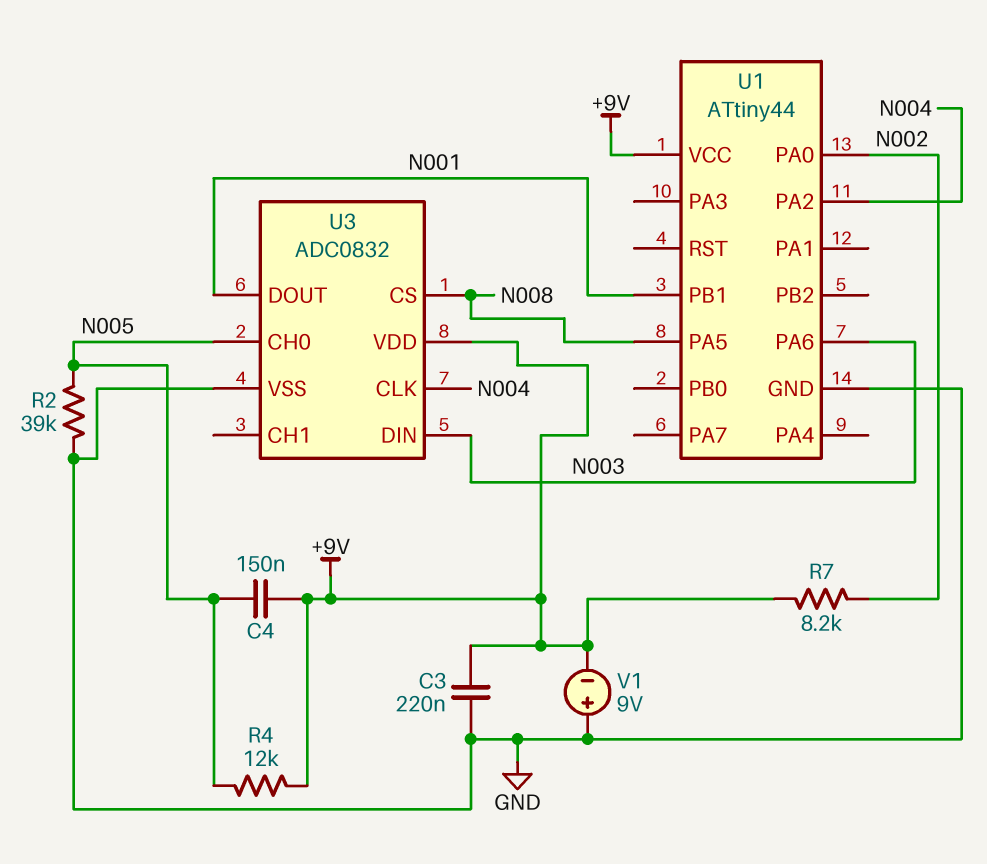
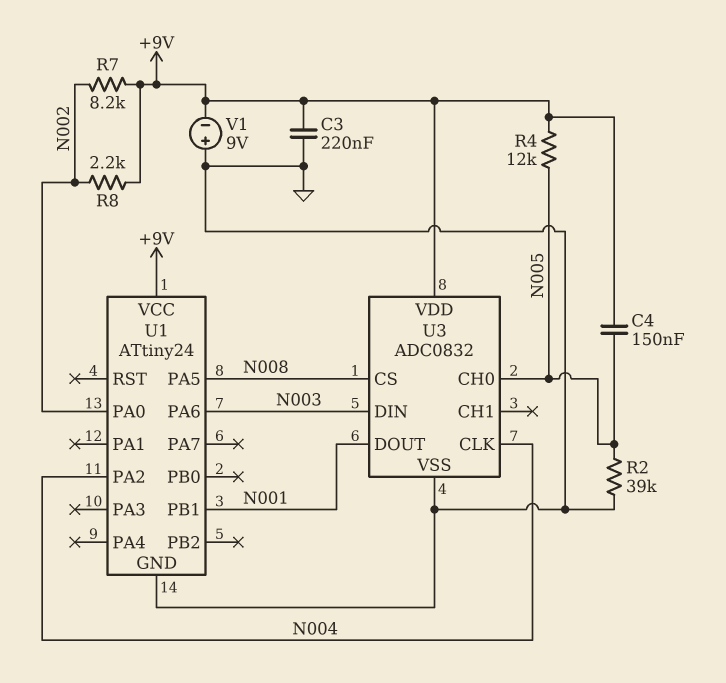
R8: none -> 2.2k (+9V, N002)
U1: ATtiny44 -> ATtiny24

